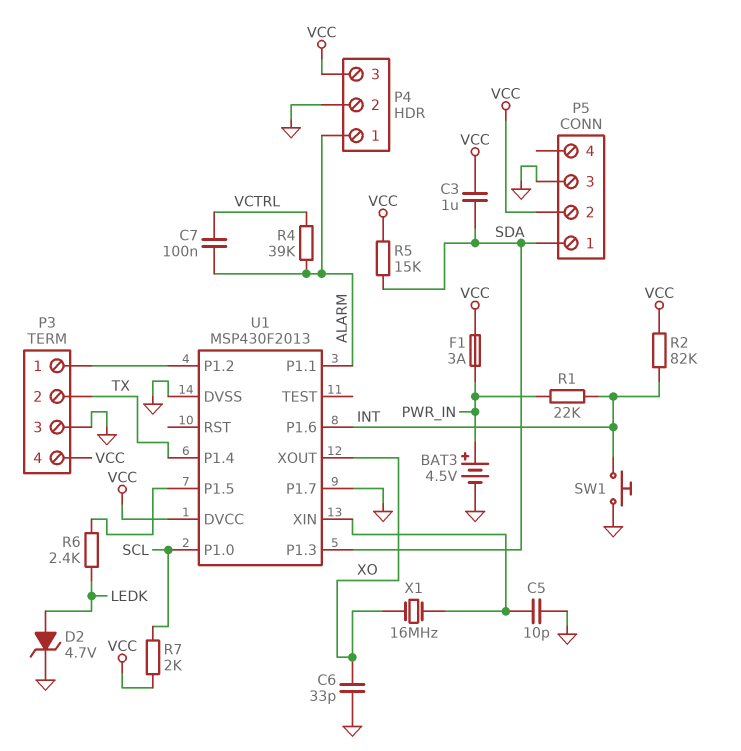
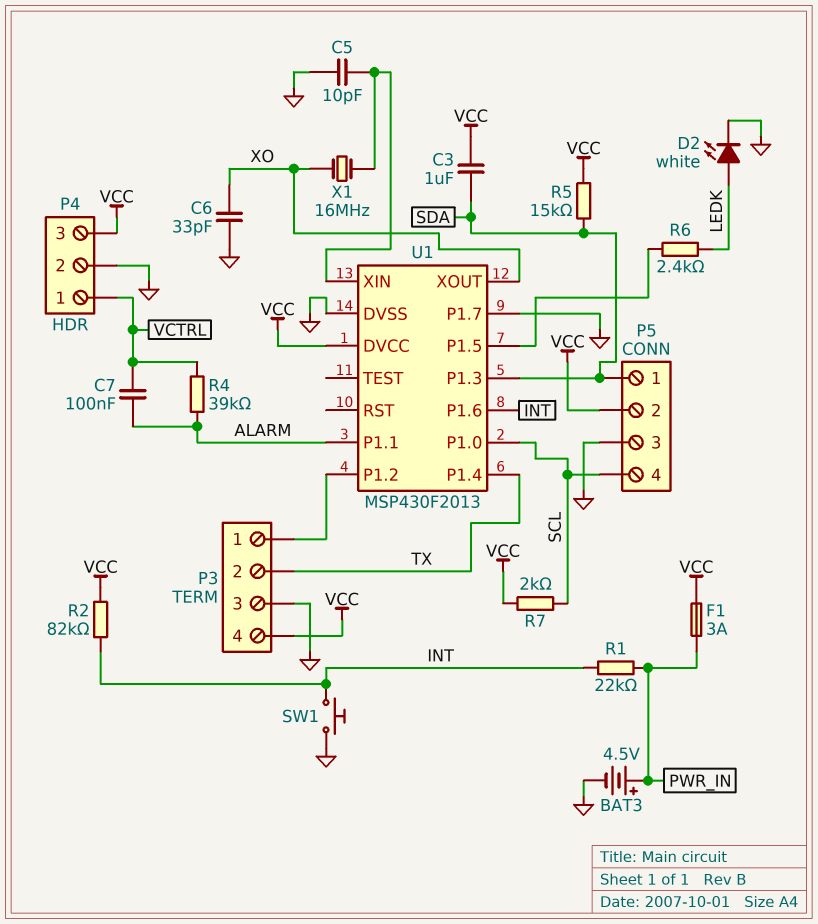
D2: zener 4.7V (A LEDK, K GND) -> LED white (A LEDK, K GND)
P4 pin 1: ALARM -> VCTRL
P5 pin 4: none -> SCL

